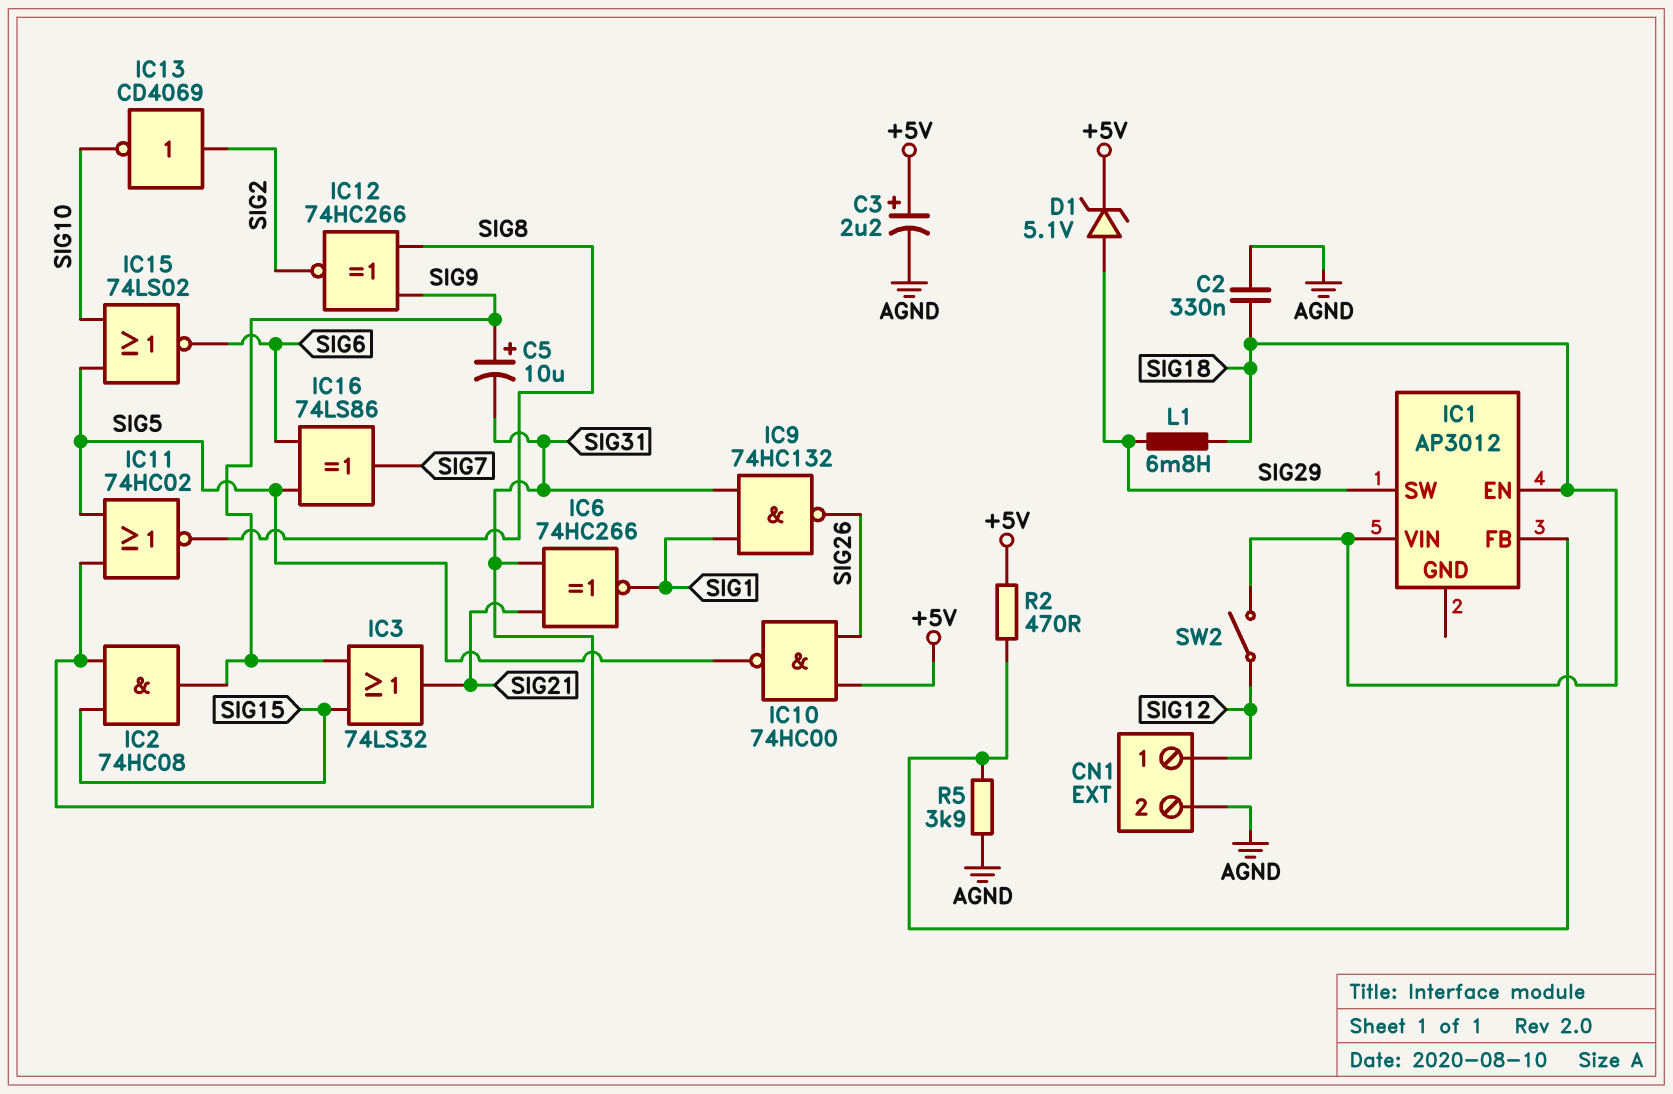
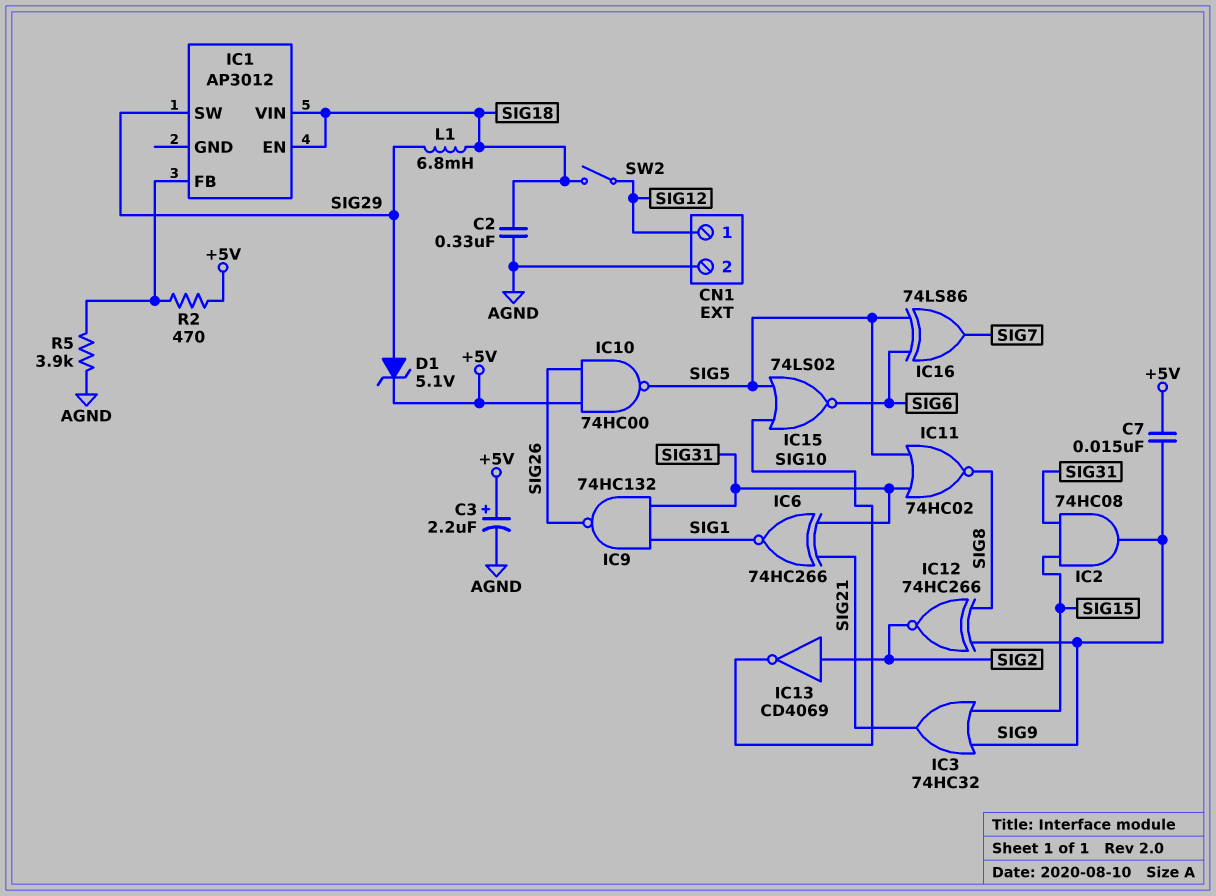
C5: 10uF (plus SIG9, minus SIG31) -> none
C7: none -> 15nF (+5V, SIG9)
IC3: OR 74LS32 (in SIG9, in SIG15, out SIG21) -> OR 74HC32 (in SIG9, in SIG15, out SIG21)

